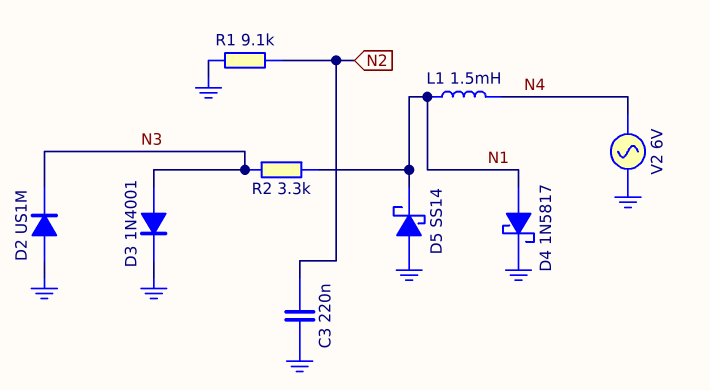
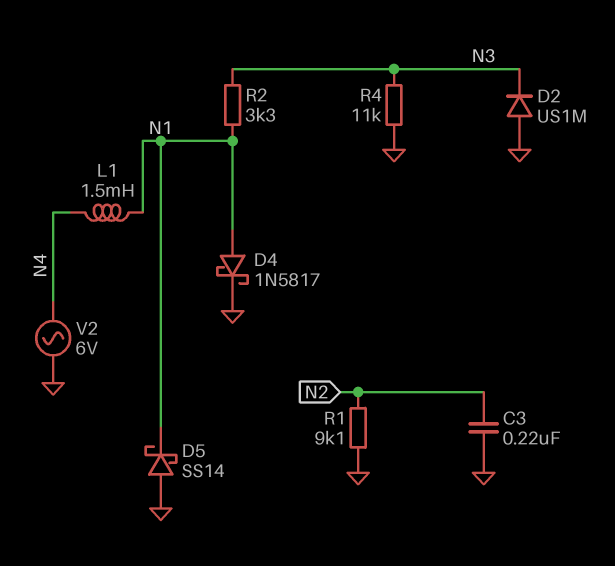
D3: diode 1N4001 (A N3, K GND) -> none
R4: none -> 11k (GND, N3)

